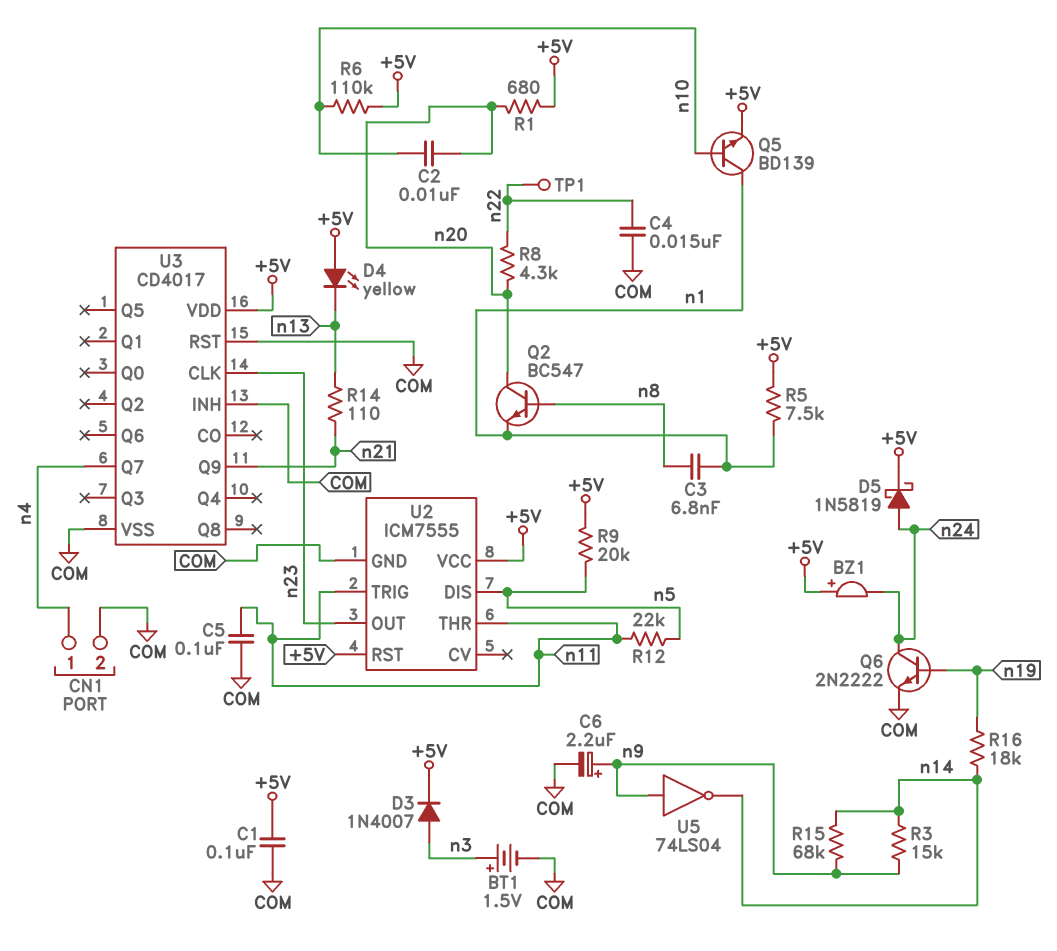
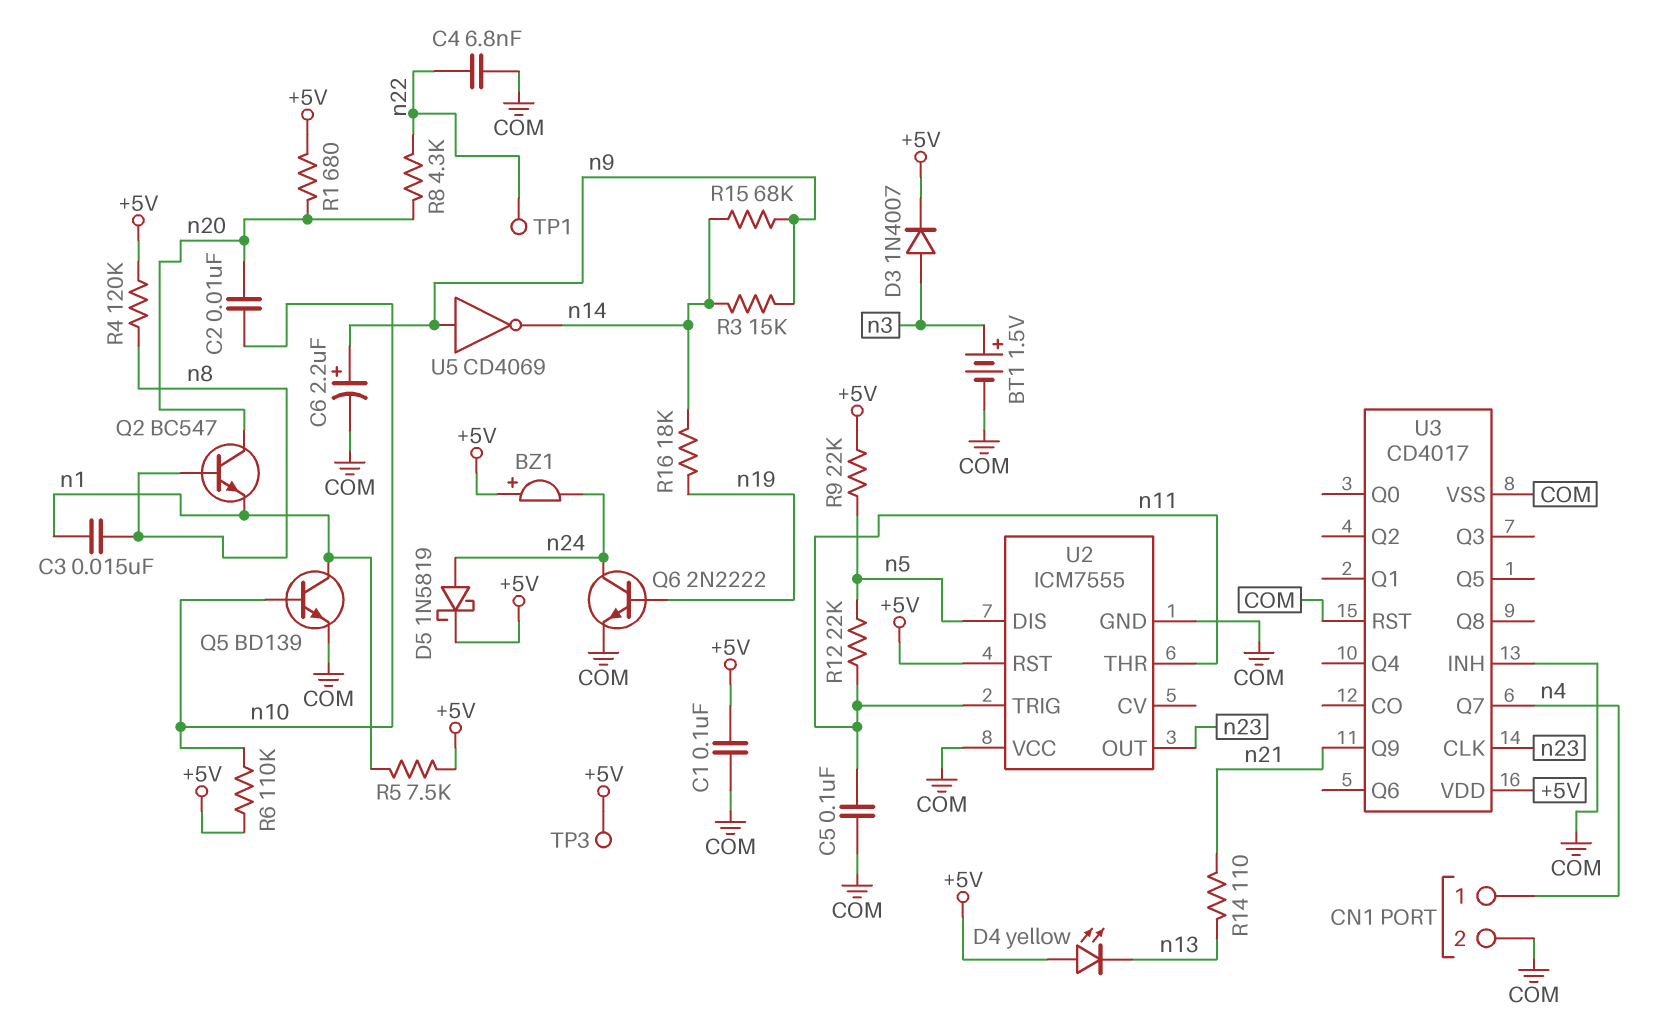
C3: 6.8nF (n1, n8) -> 15nF (n1, n8)
C4: 15nF (COM, n22) -> 6.8nF (COM, n22)
Q5: NPN BD139 (B n10, C n1, E +5V) -> NPN BD139 (B n10, C n1, E COM)
R4: none -> 120k (+5V, n8)
R9: 20k (+5V, n5) -> 22k (+5V, n5)
TP3: none -> test point (+5V)
U2 pin VCC: +5V -> COM
U5: NOT 74LS04 (in n9, out n14) -> NOT CD4069 (in n9, out n14)

